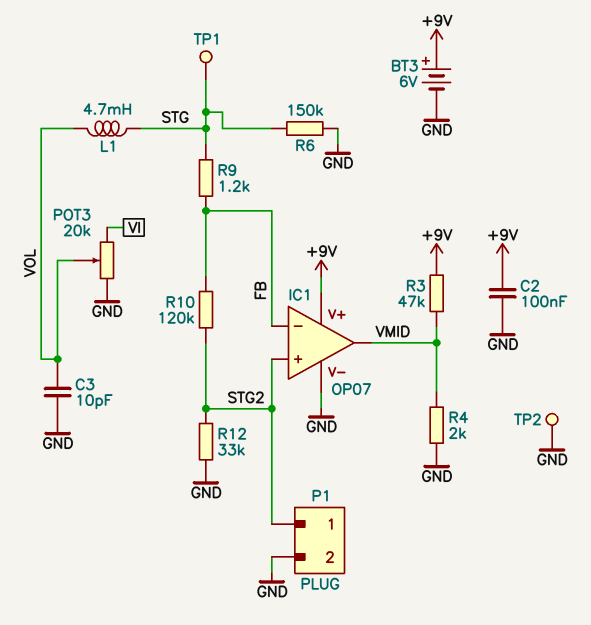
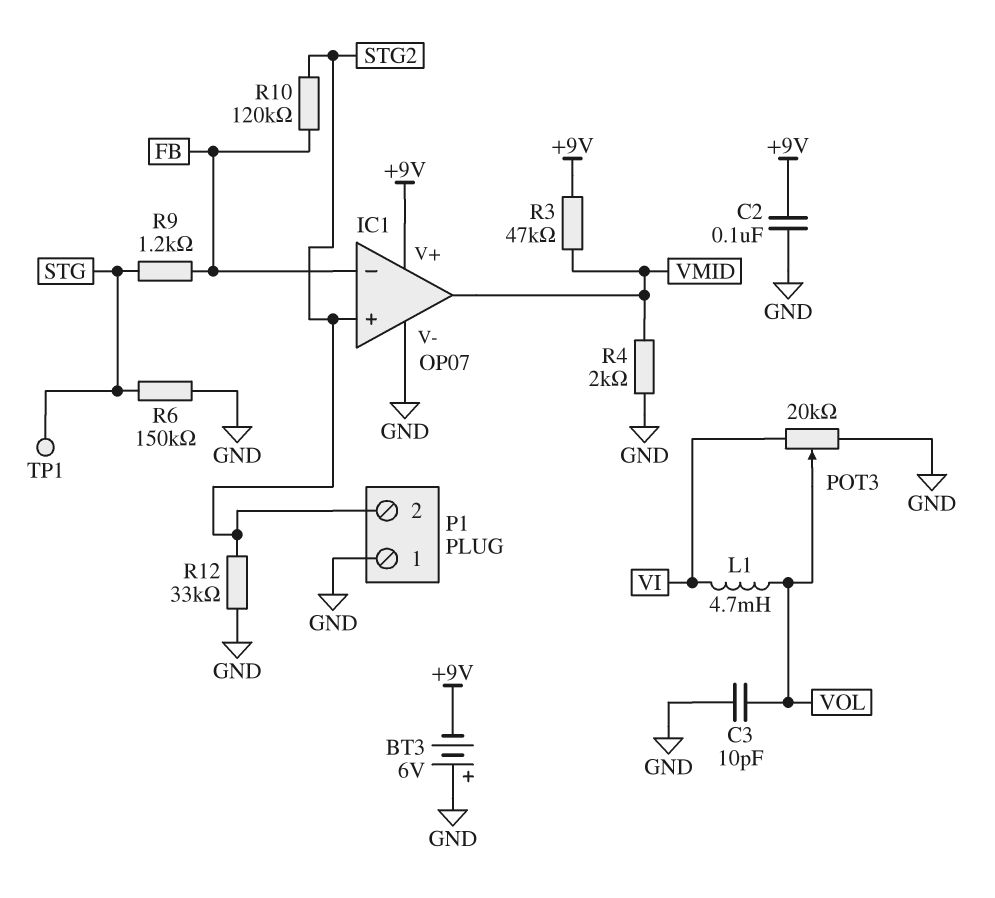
BT3: 6V (plus +9V, minus GND) -> 6V (plus GND, minus +9V)
L1: 4.7mH (STG, VOL) -> 4.7mH (VI, VOL)
P1 pin 1: STG2 -> GND
P1 pin 2: GND -> STG2
TP2: test point (GND) -> none

